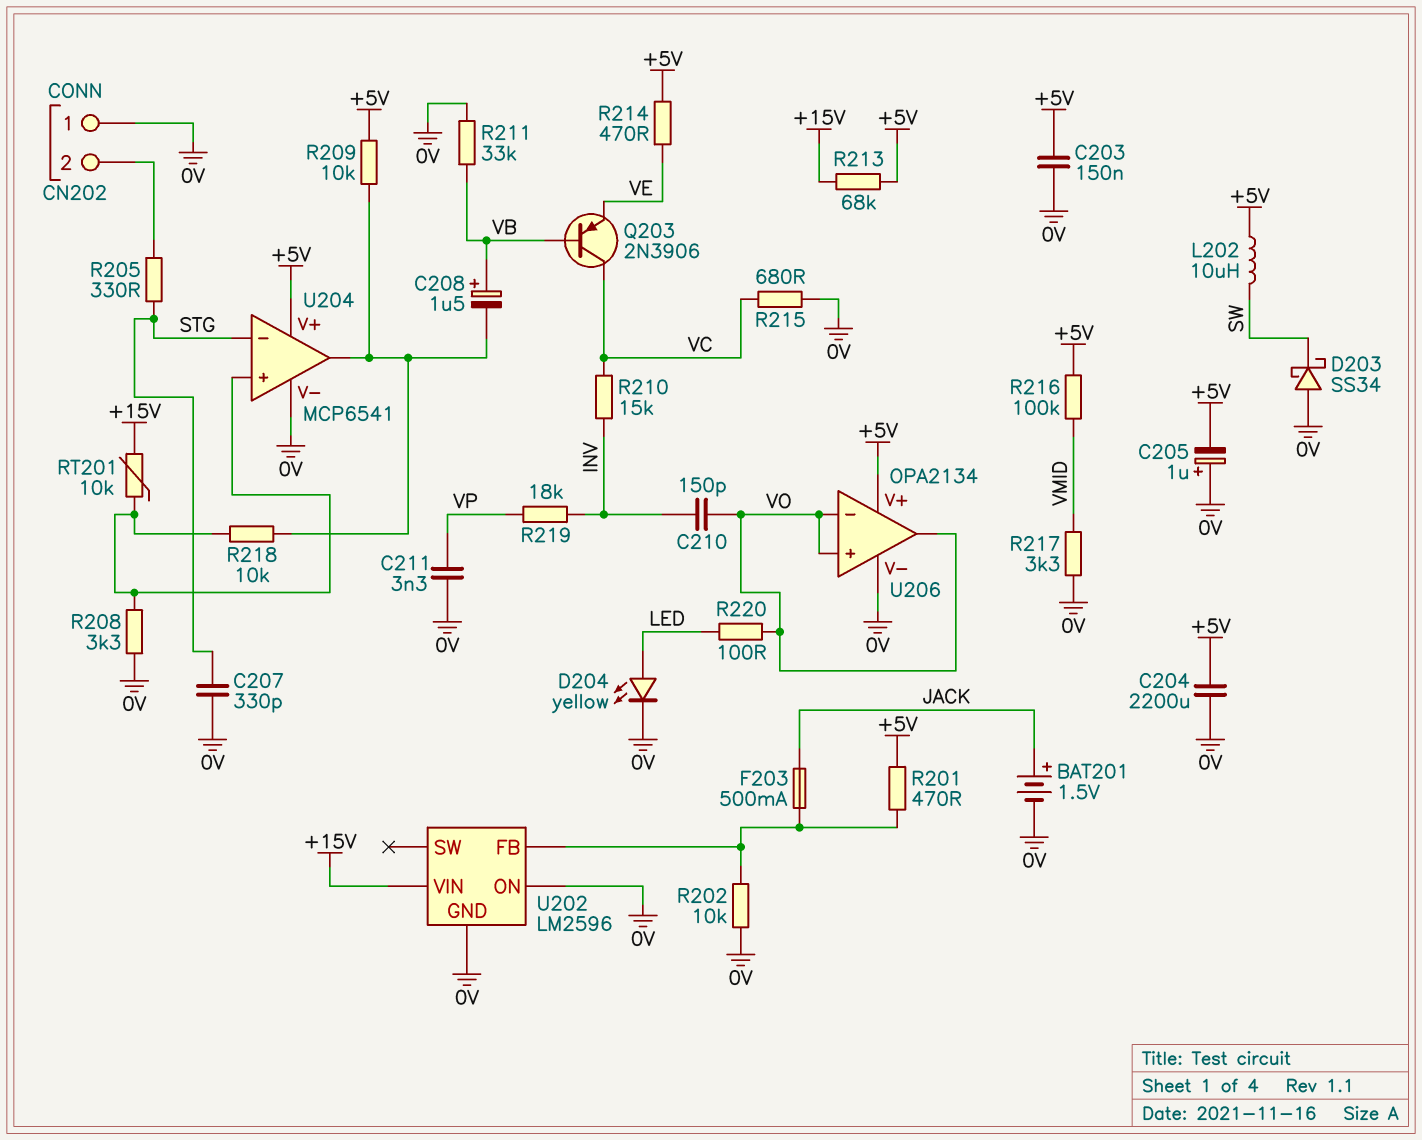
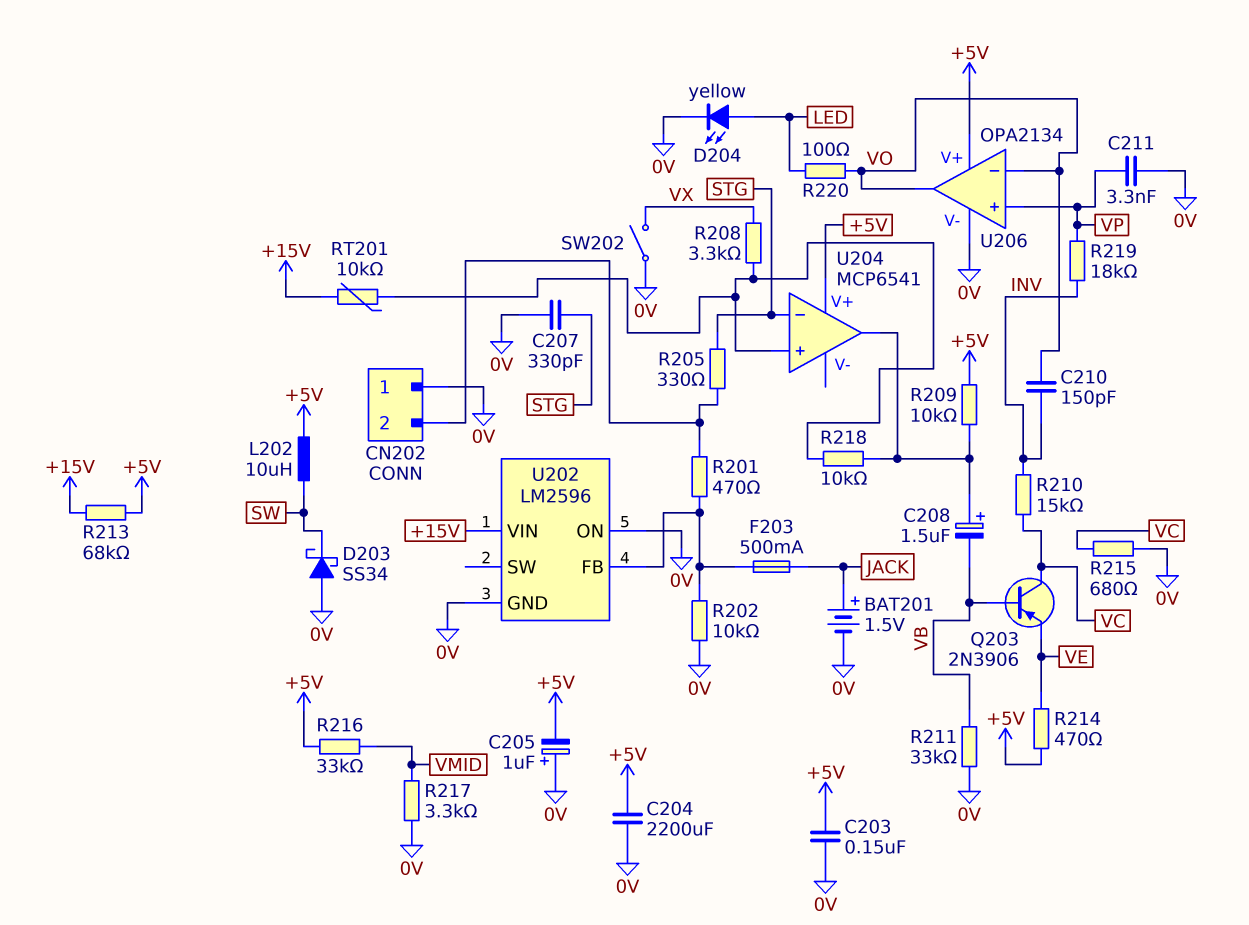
C208: 1.5uF (plus VB, minus U204/out) -> 1.5uF (plus U204/out, minus VB)
R201: 470 (+5V, U202/FB) -> 470 (CN202/2, U202/FB)
R208: 3.3k (0V, U204/in+) -> 3.3k (U204/in+, VX)
R216: 100k (+5V, VMID) -> 33k (+5V, VMID)
SW202: none -> switch (0V, VX)
U204 pin V-: 0V -> none
U206 pin in+: VO -> VP

